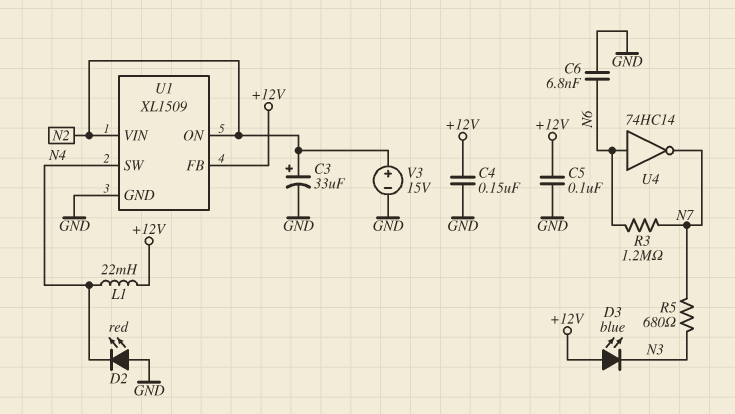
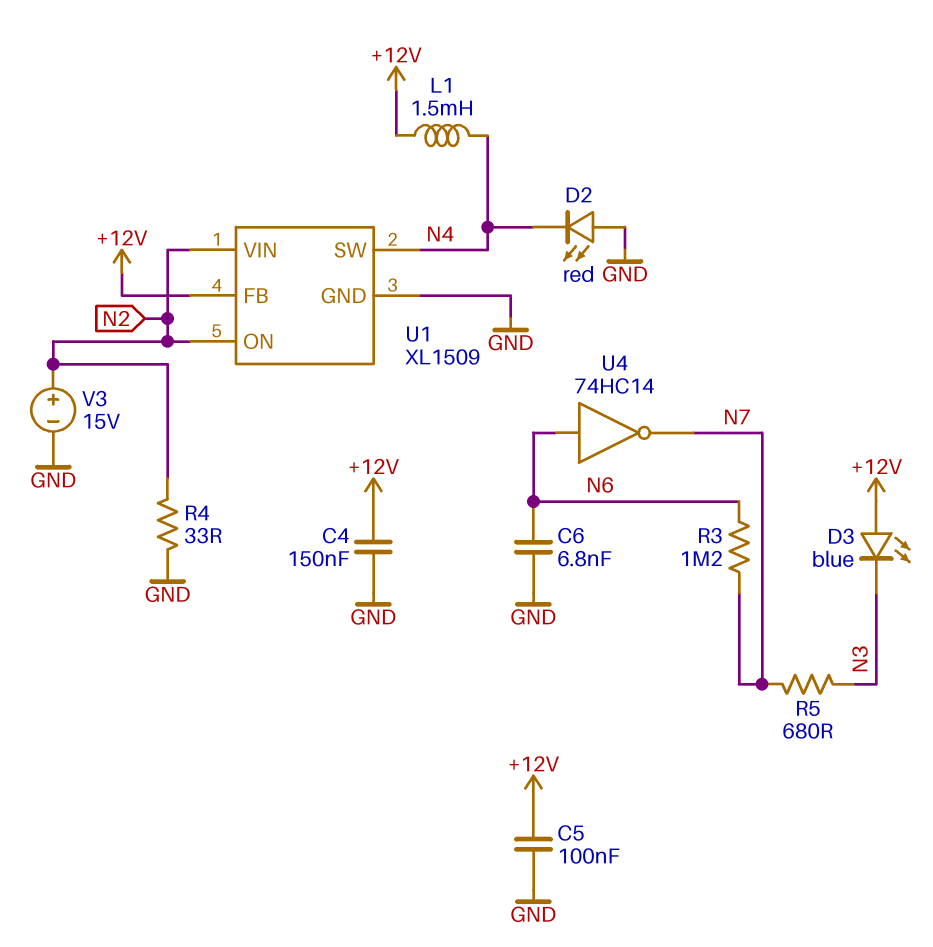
C3: 33uF (plus N2, minus GND) -> none
L1: 22mH (+12V, N4) -> 1.5mH (+12V, N4)
R4: none -> 33 (GND, N2)

